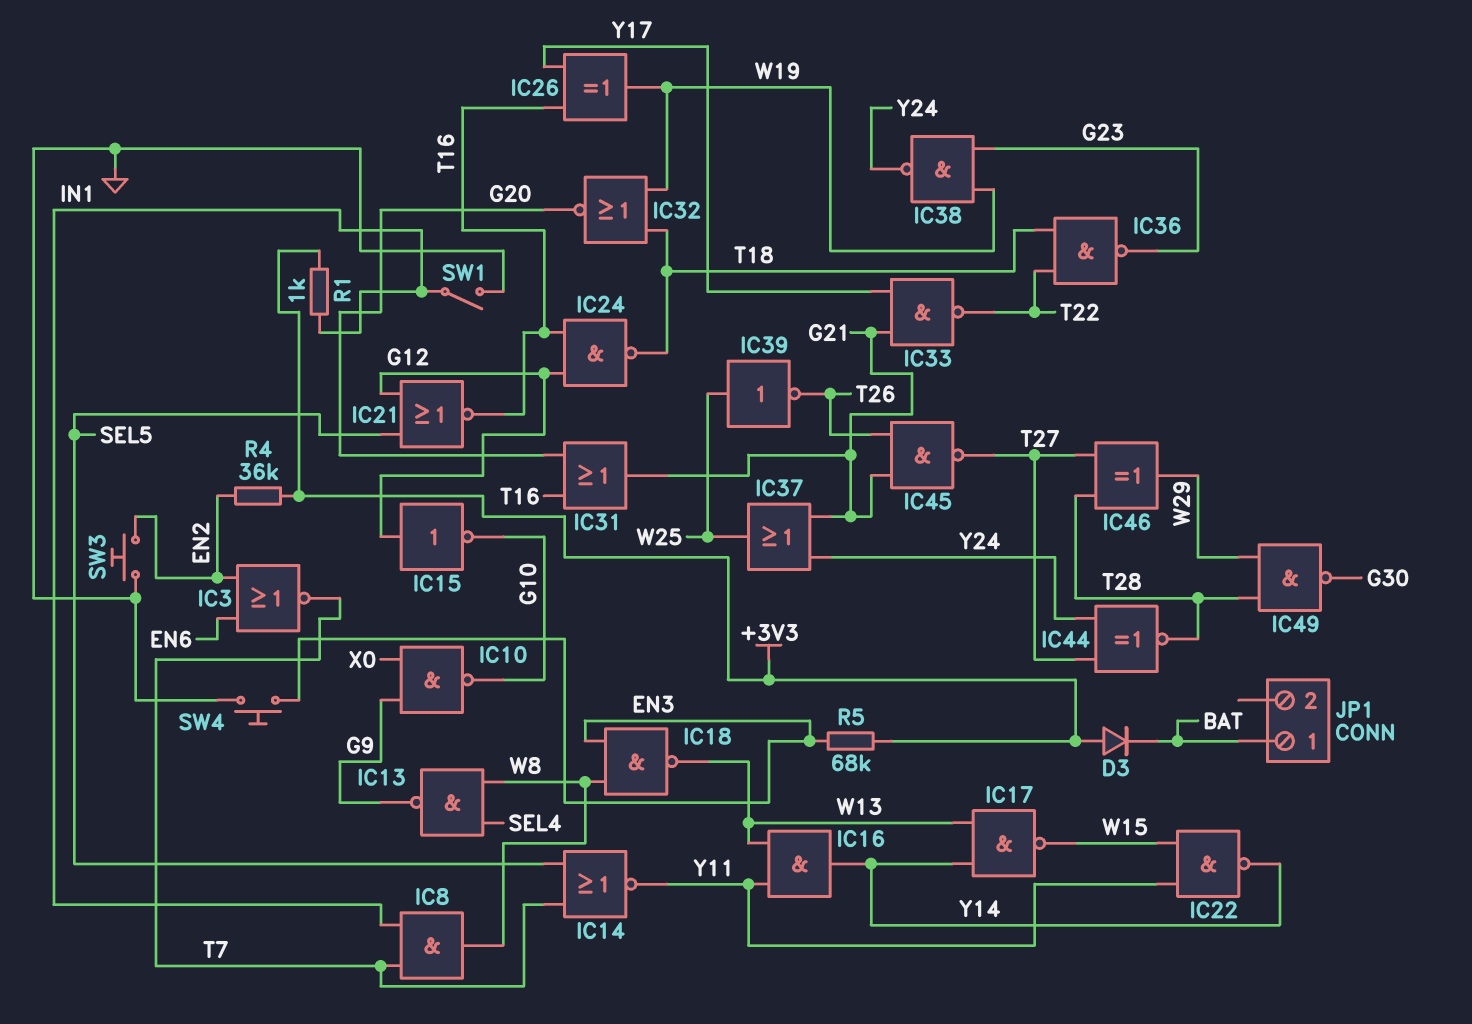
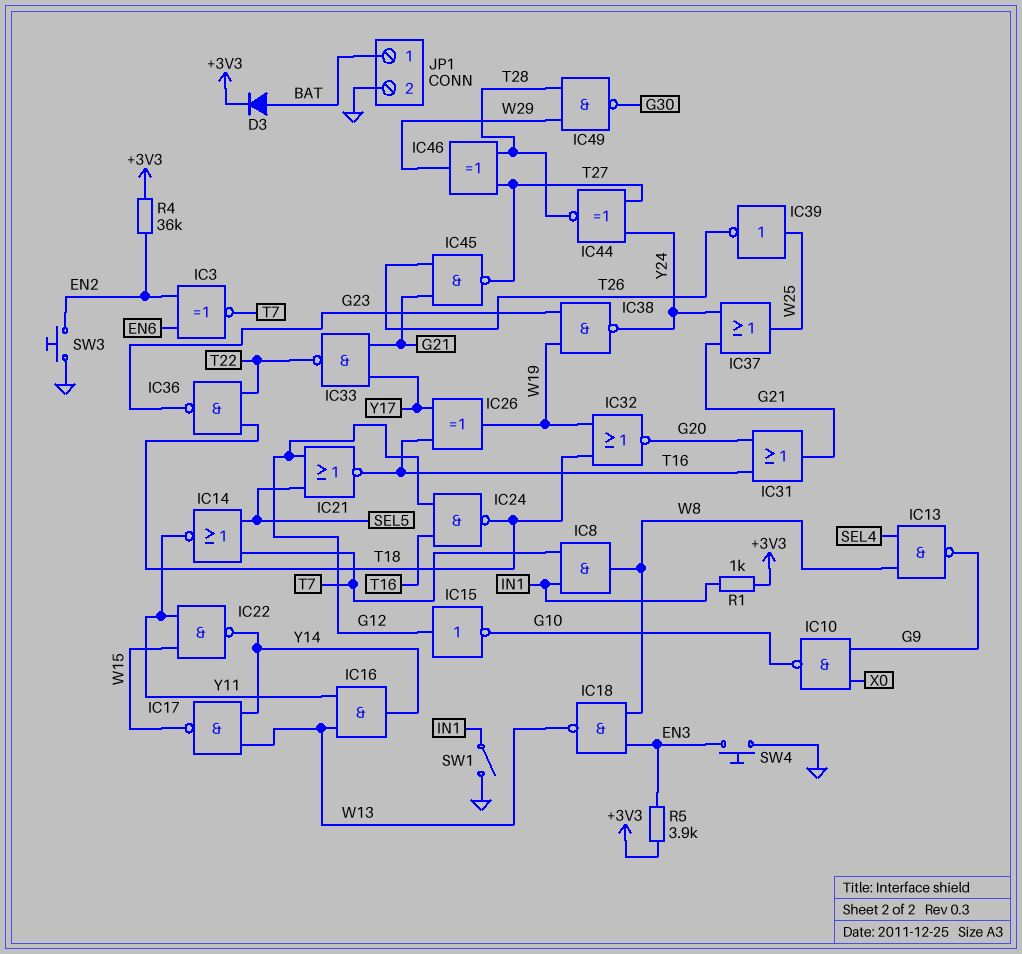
D3: diode (A +3V3, K BAT) -> diode (A BAT, K +3V3)
IC3: NOR (in EN2, in EN6, out T7) -> XNOR (in EN2, in EN6, out T7)
JP1 pin 2: none -> GND
R5: 68k (+3V3, EN3) -> 3.9k (+3V3, EN3)

